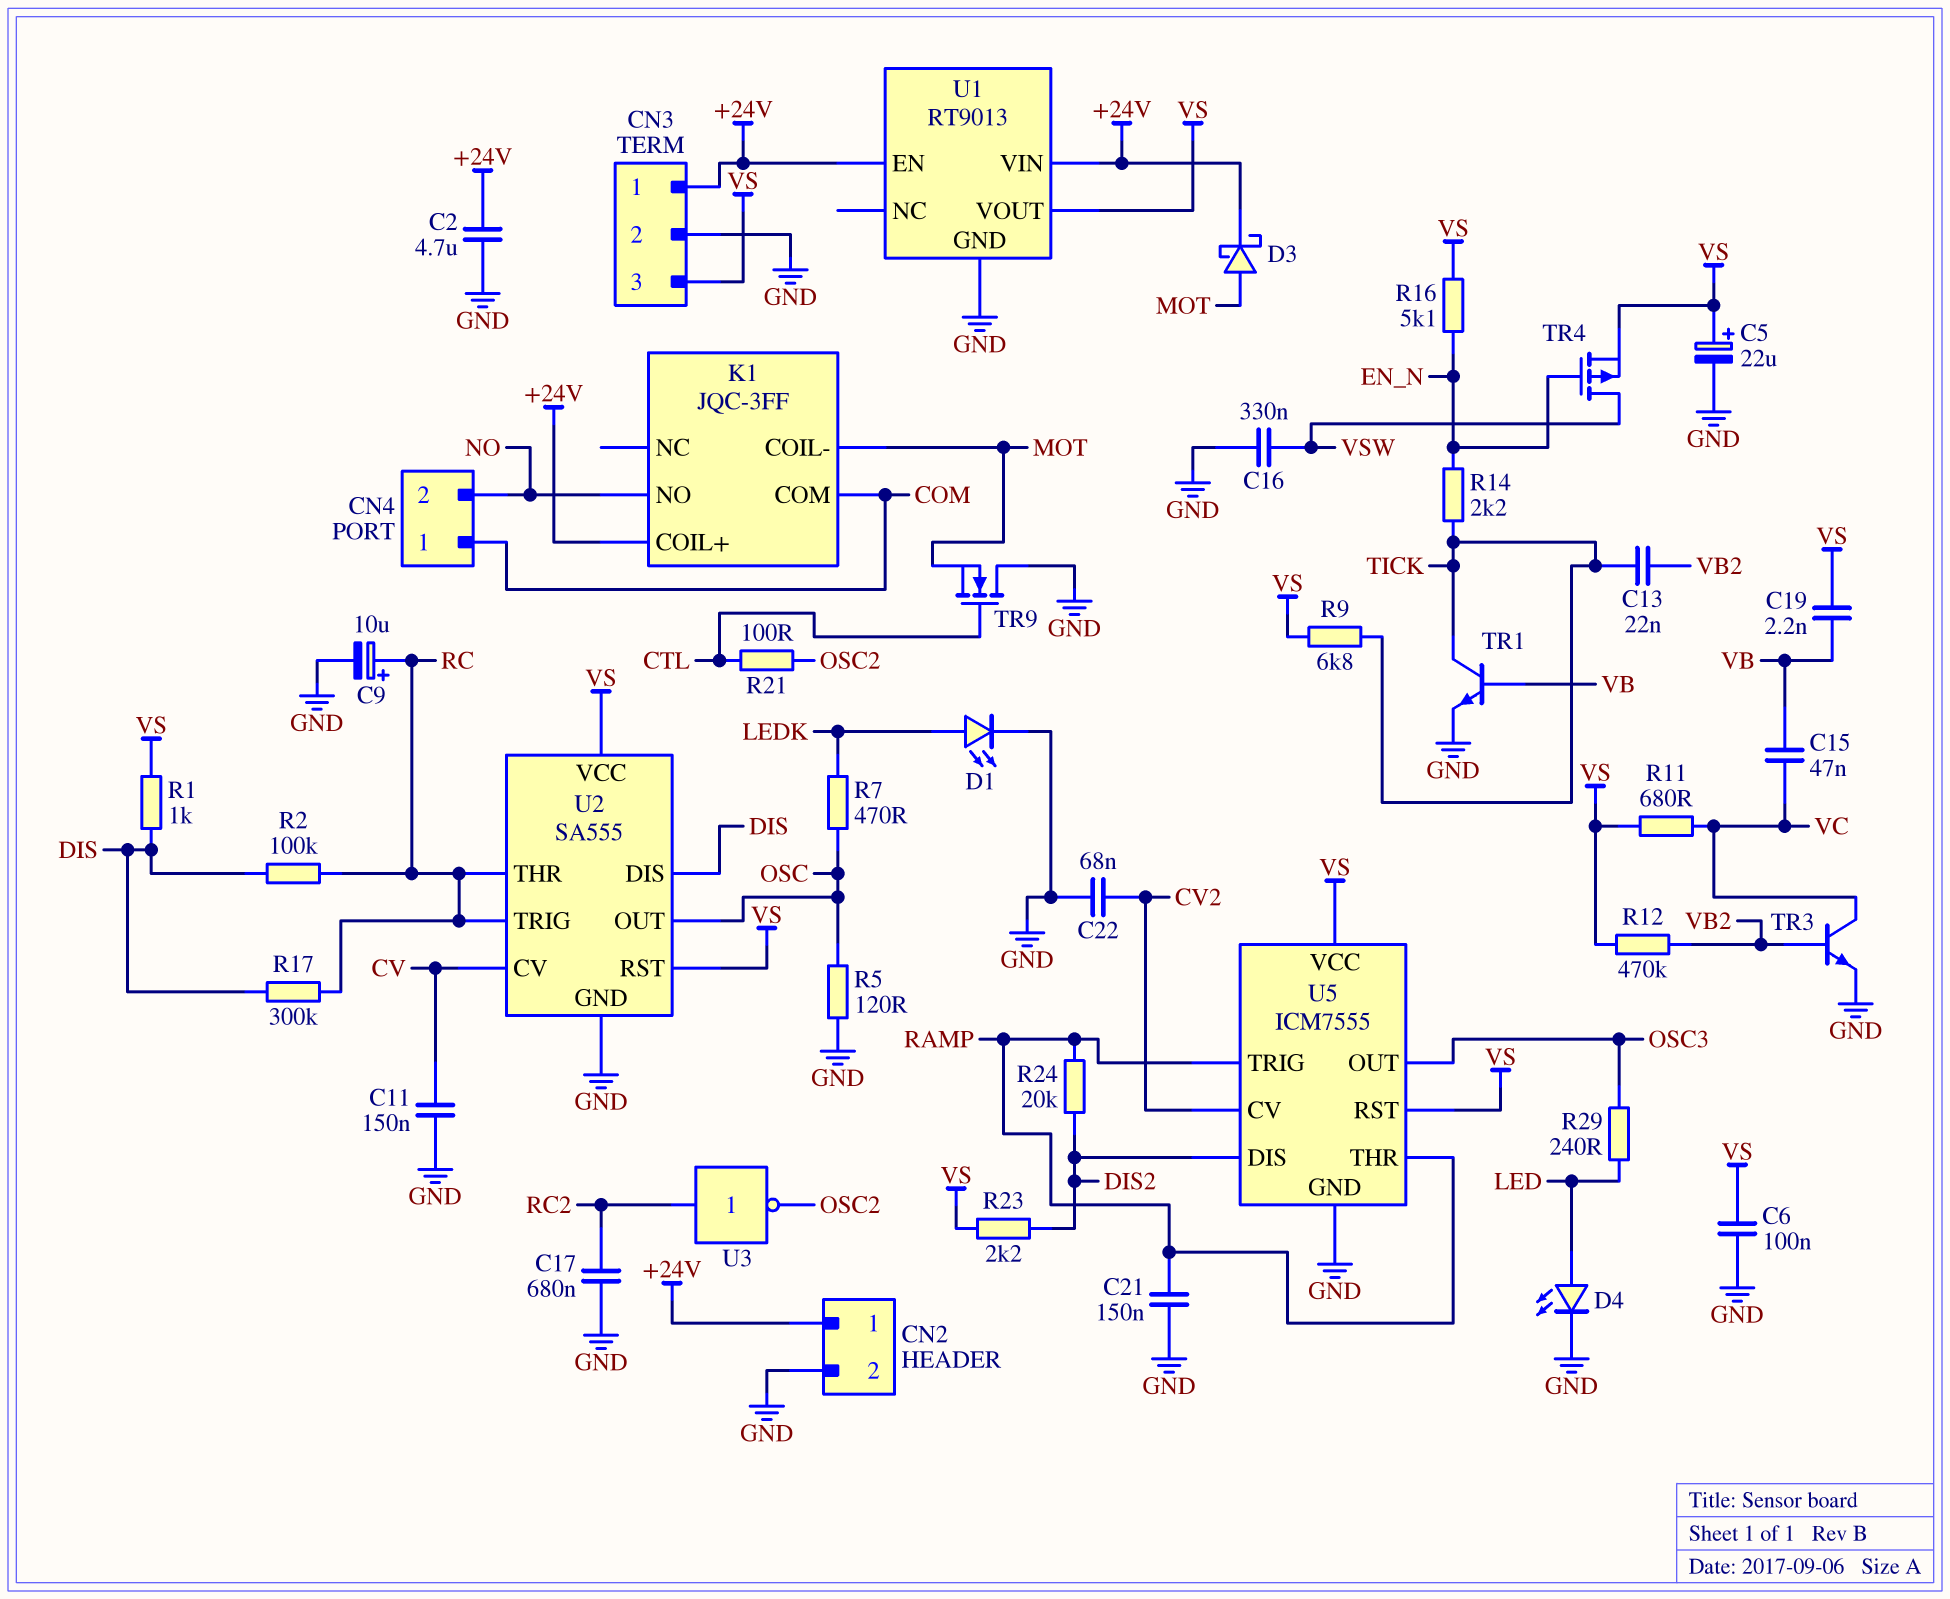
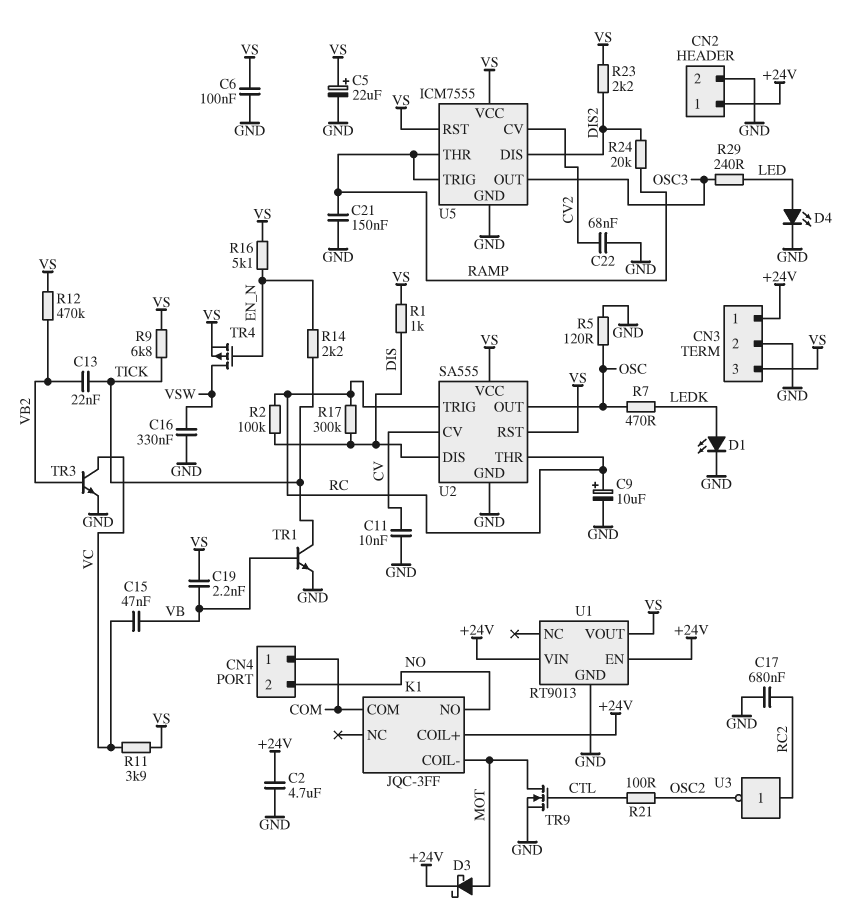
C11: 150nF (CV, GND) -> 10nF (CV, GND)
R11: 680 (VC, VS) -> 3.9k (VC, VS)
TR9: NMOS (G CTL, D GND, S MOT) -> NMOS (G CTL, D MOT, S GND)

